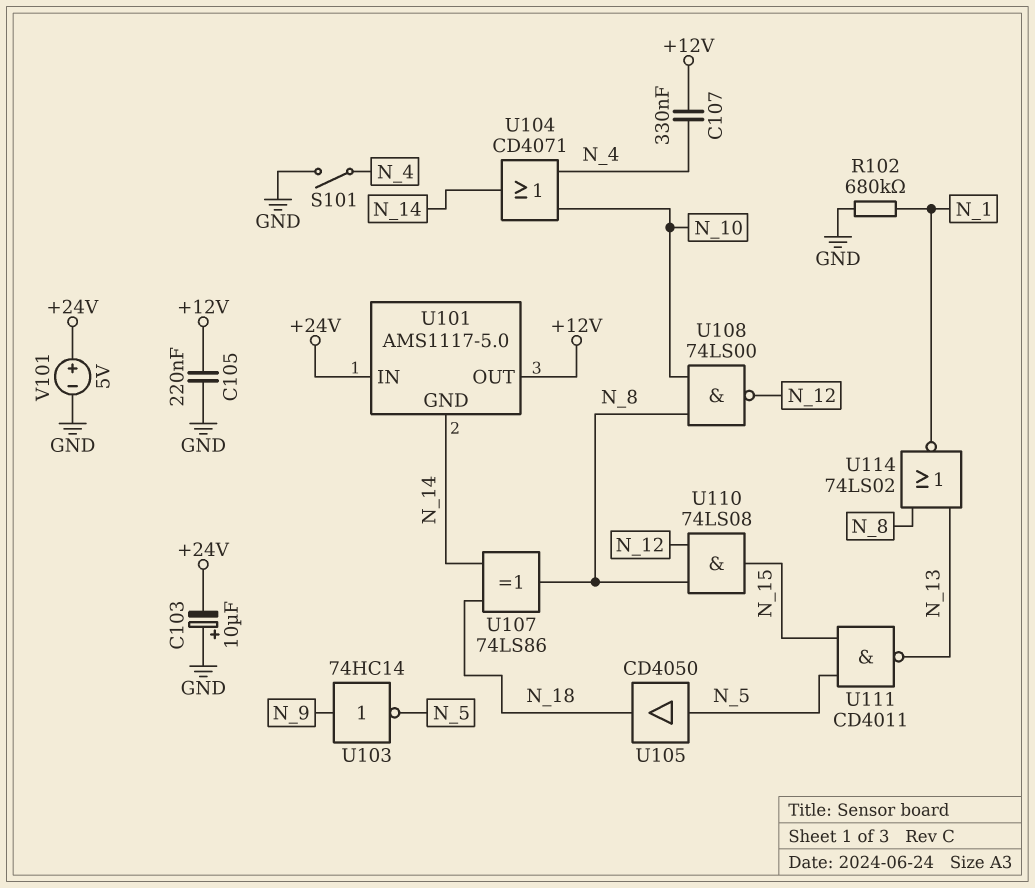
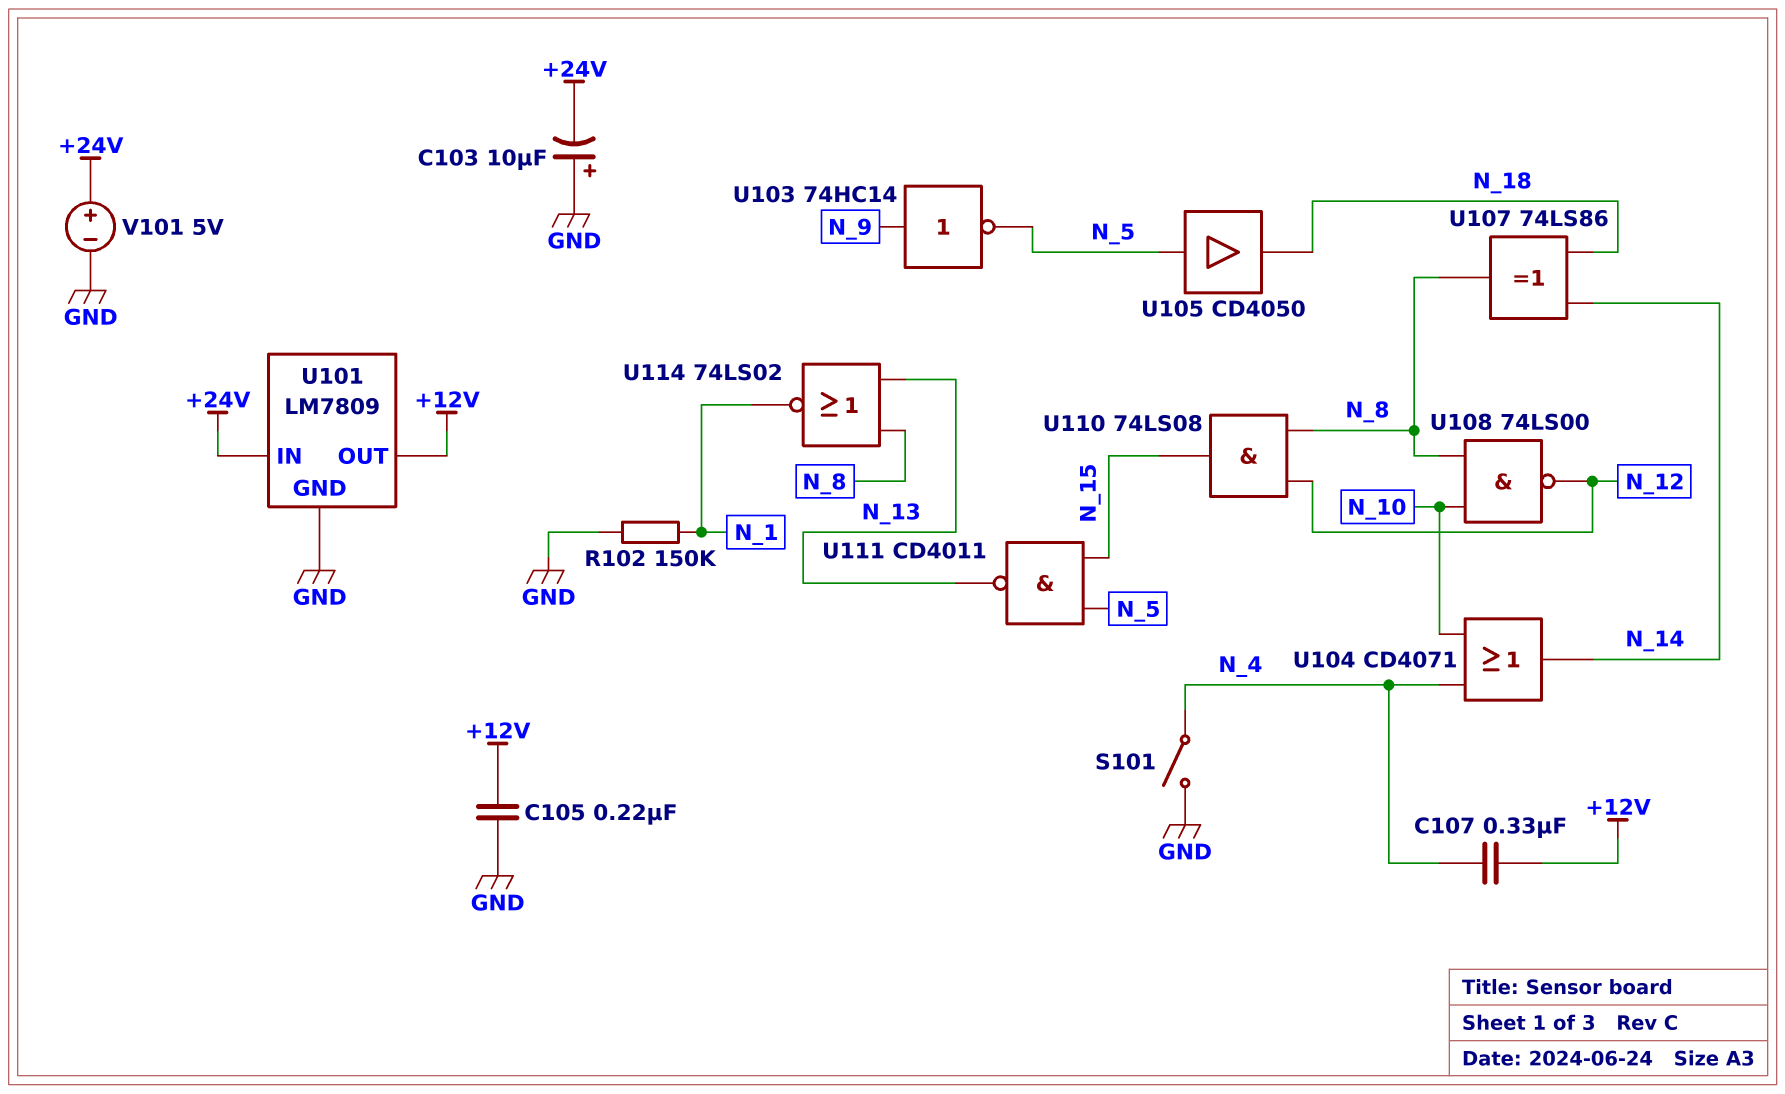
R102: 680k (GND, N_1) -> 150k (GND, N_1)
U101: AMS1117-5.0 -> LM7809
U101 pin GND: N_14 -> GND

